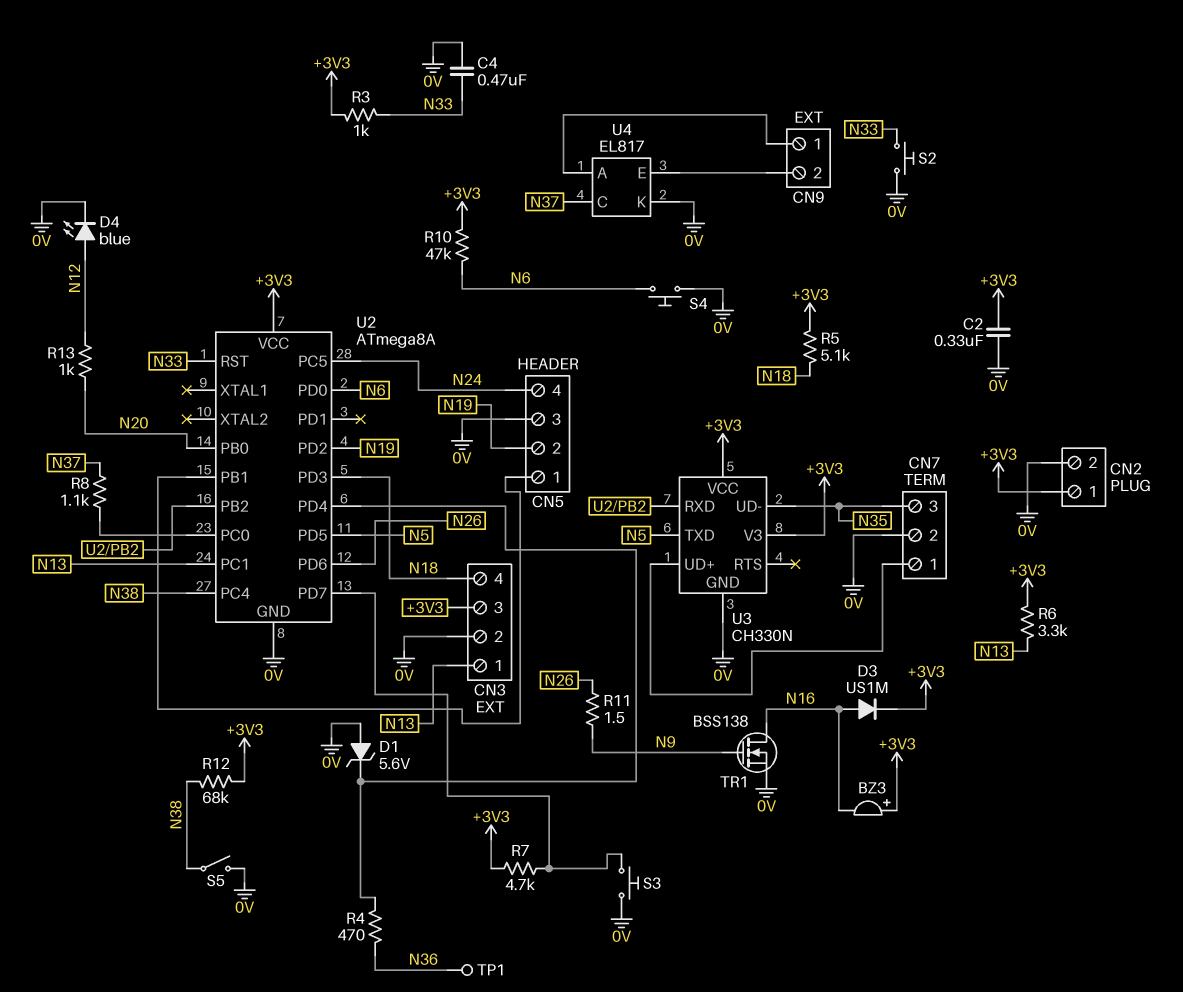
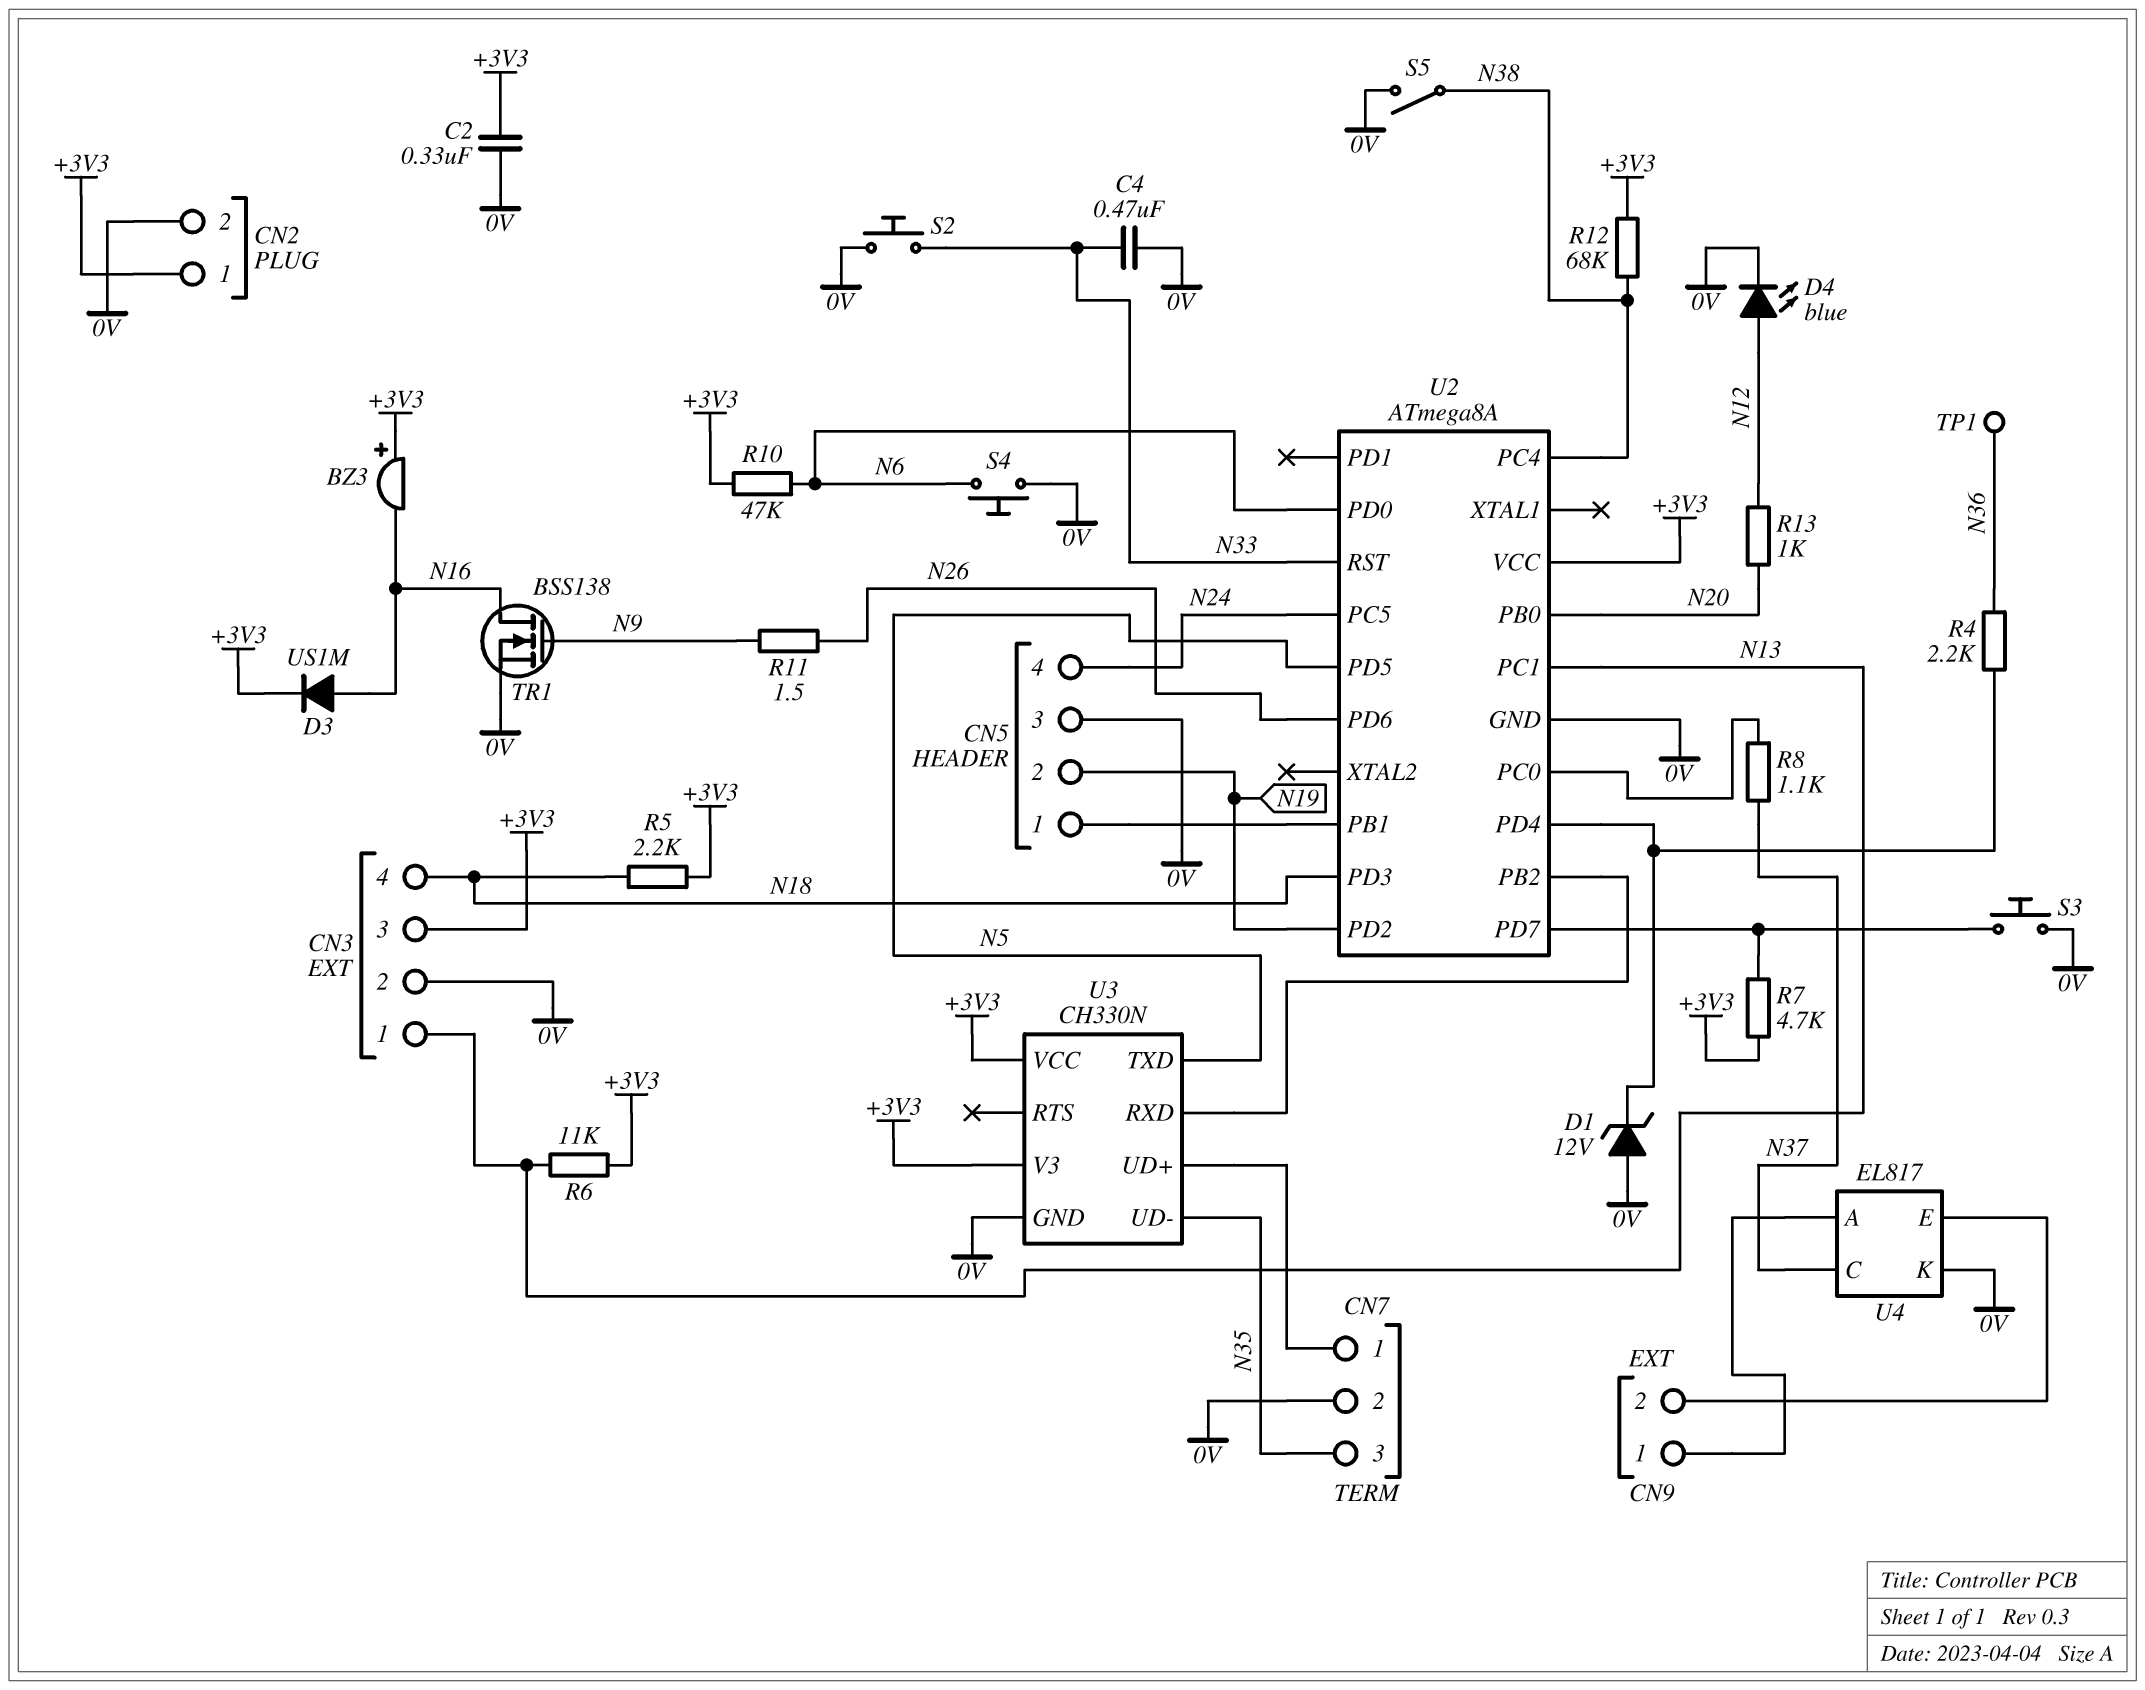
D1: zener 5.6V (A 0V, K U2/PD4) -> zener 12V (A 0V, K U2/PD4)
R3: 1k (+3V3, N33) -> none
R4: 470 (N36, U2/PD4) -> 2.2k (N36, U2/PD4)
R5: 5.1k (+3V3, N18) -> 2.2k (+3V3, N18)
R6: 3.3k (+3V3, N13) -> 11k (+3V3, N13)

